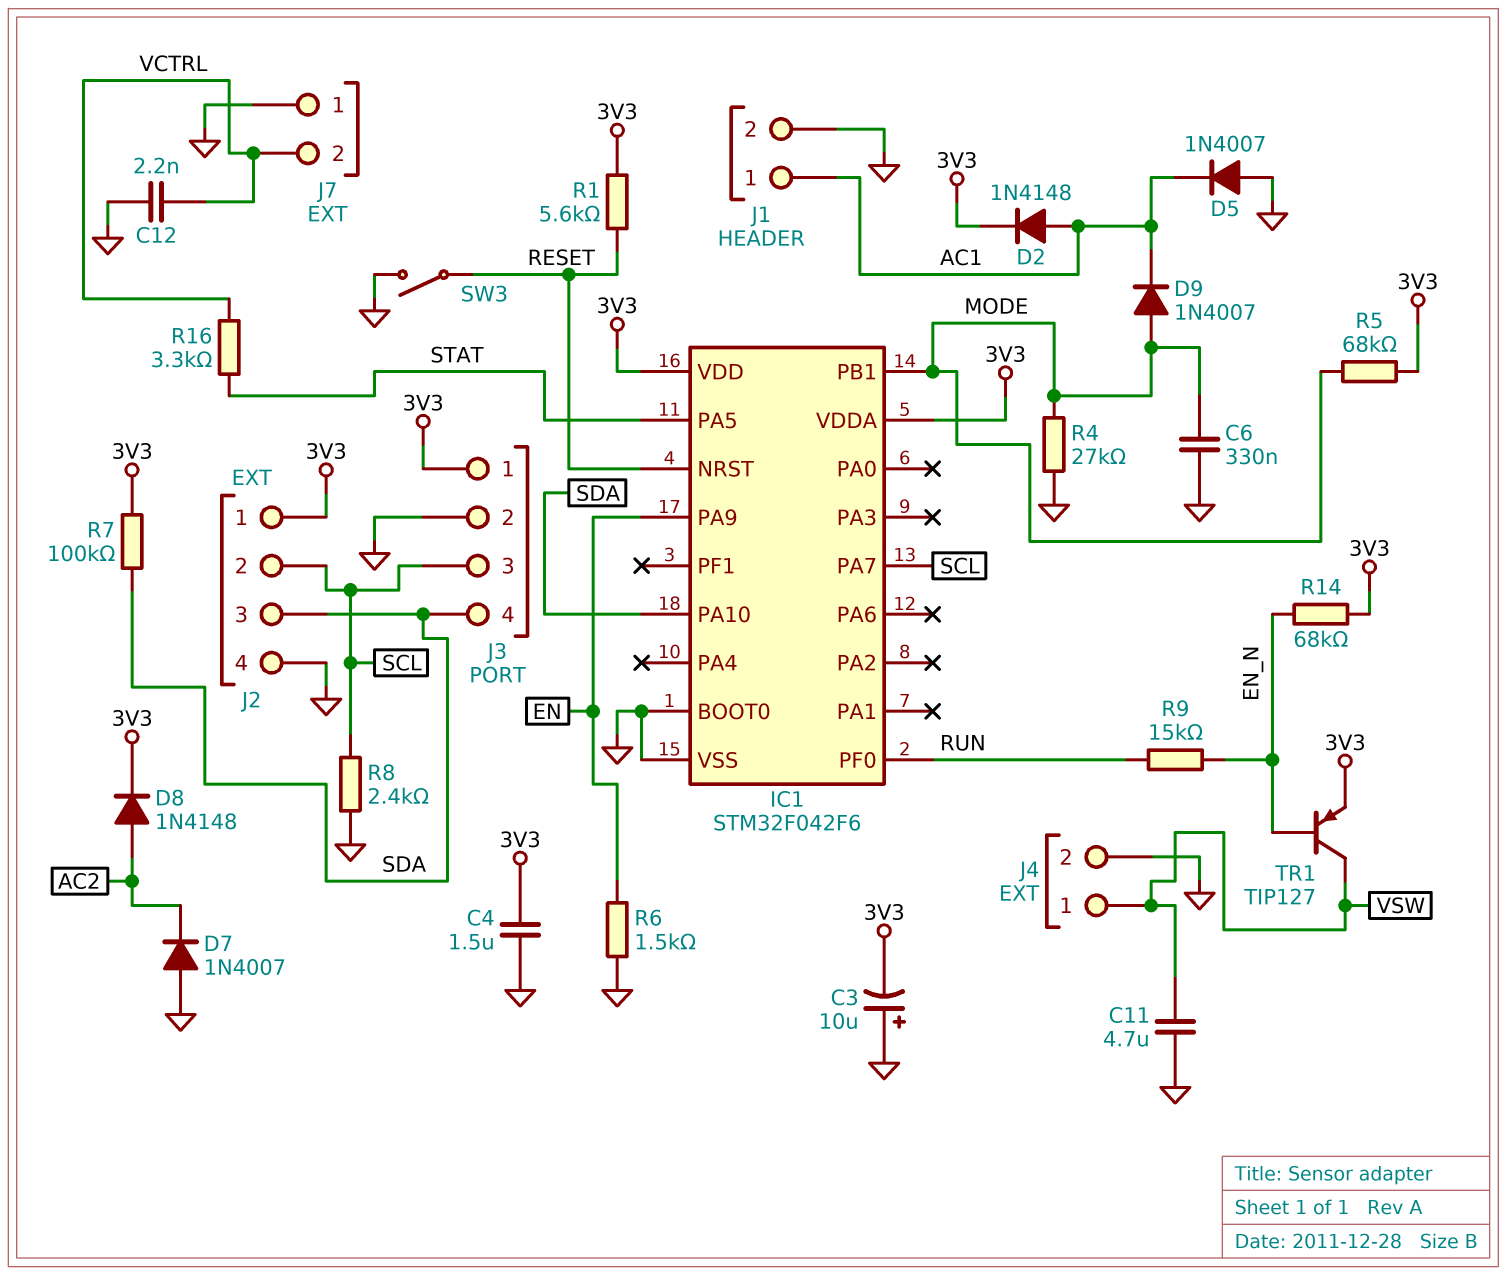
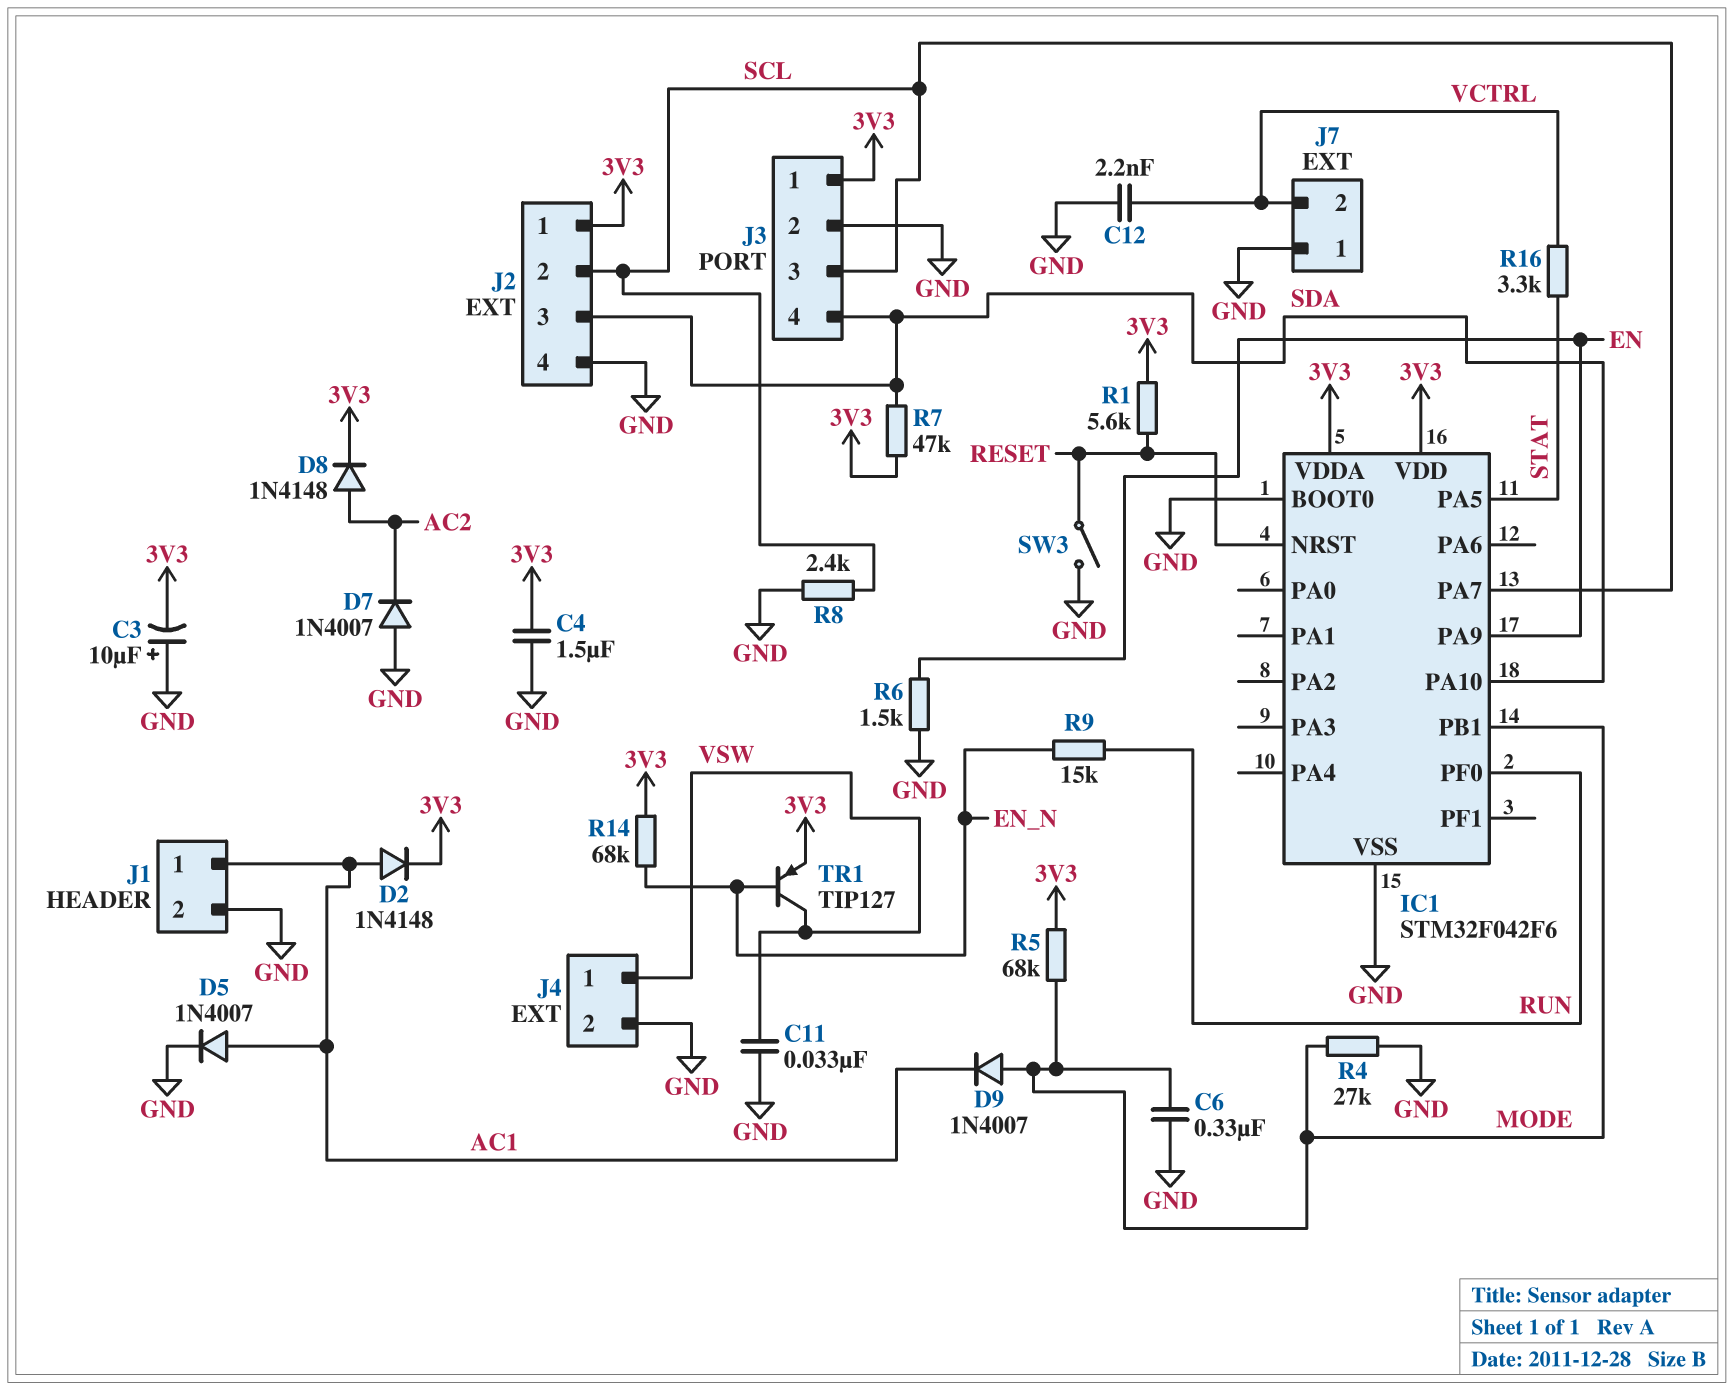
C11: 4.7uF (GND, VSW) -> 33nF (GND, VSW)
D5: diode 1N4007 (A GND, K AC1) -> diode 1N4007 (A AC1, K GND)
R7: 100k (3V3, SDA) -> 47k (3V3, SDA)

